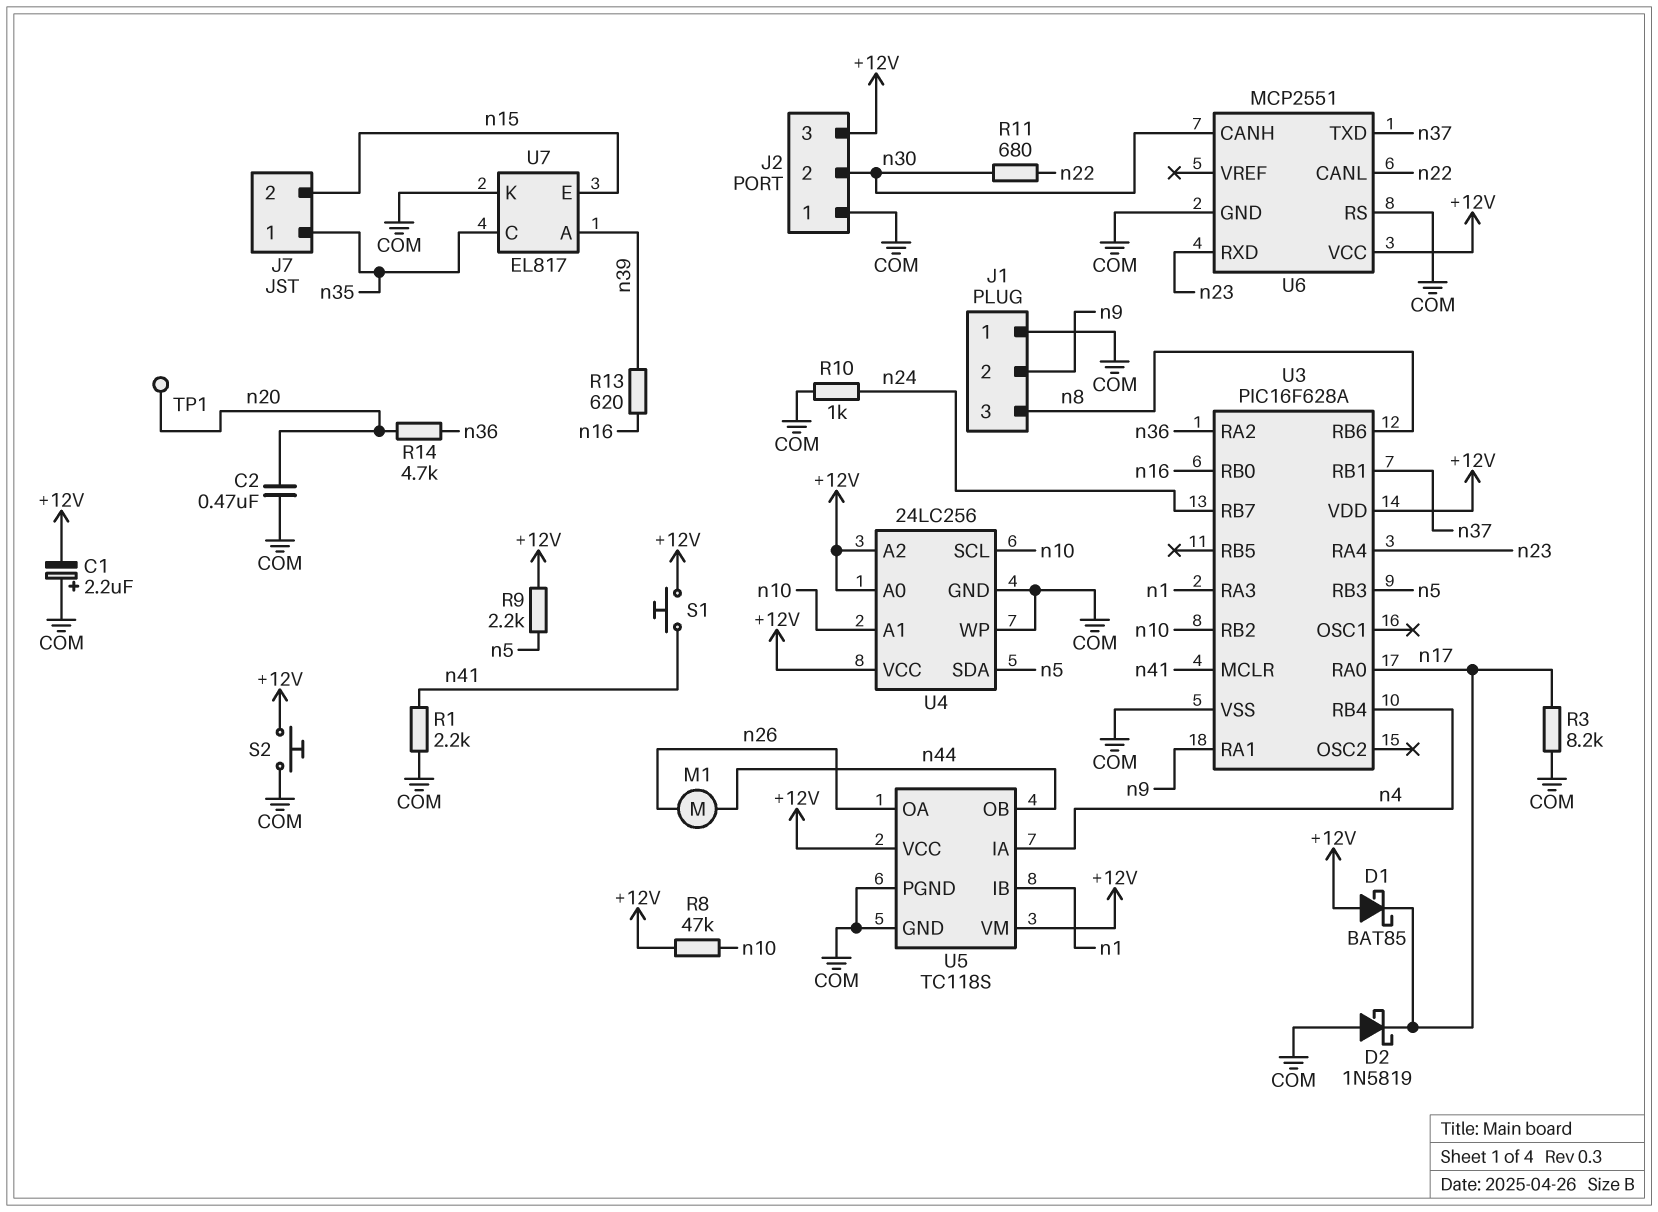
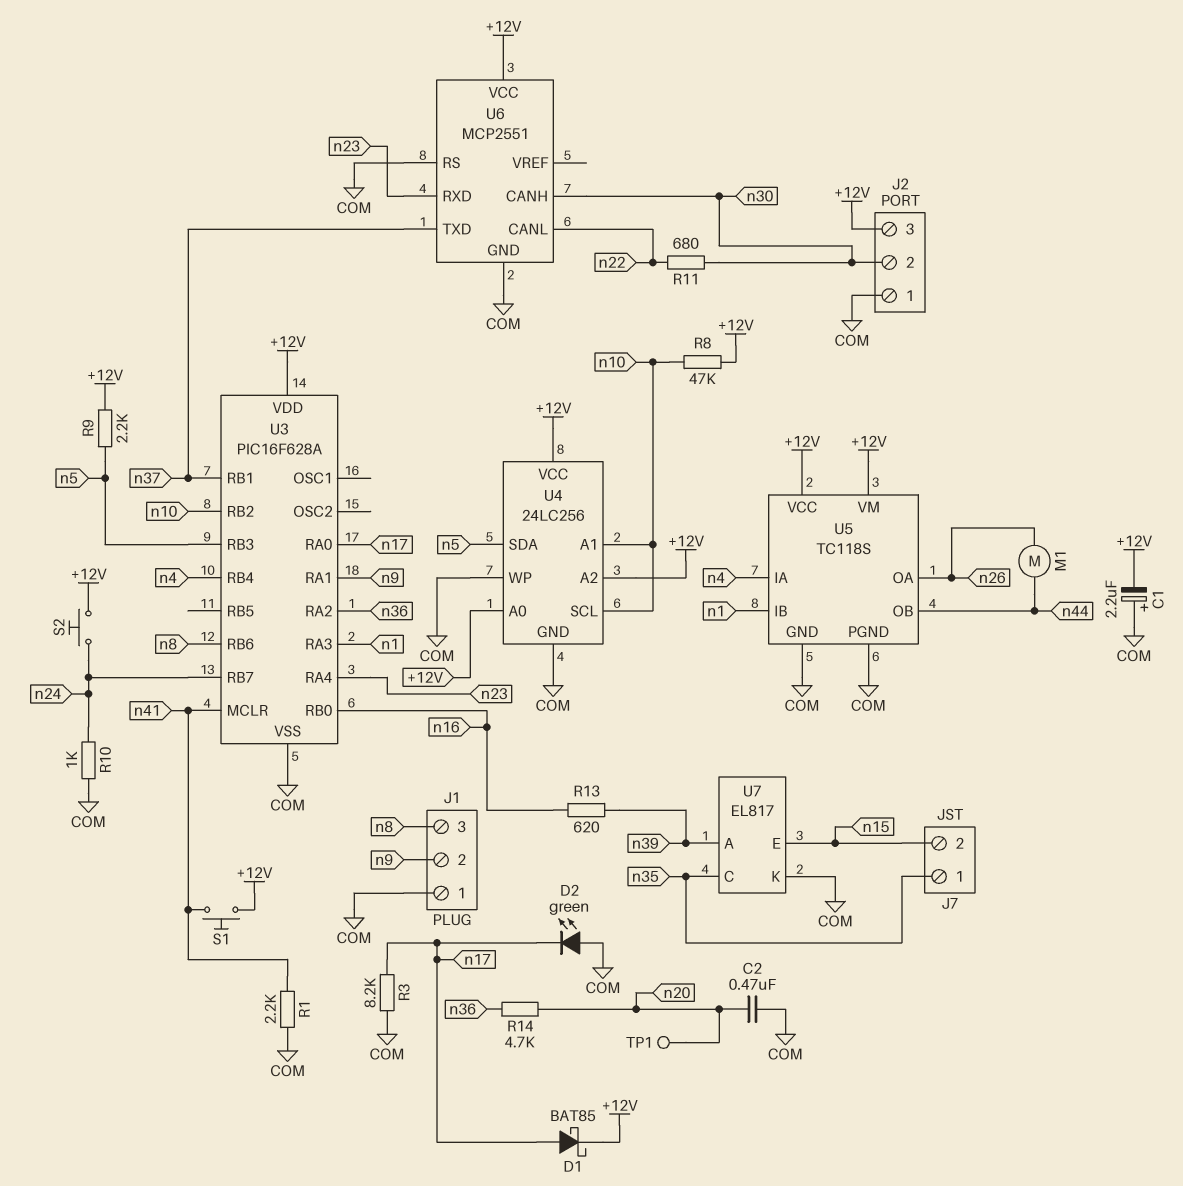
D1: schottky BAT85 (A +12V, K n17) -> schottky BAT85 (A n17, K +12V)
D2: schottky 1N5819 (A COM, K n17) -> LED green (A COM, K n17)
S2: button (+12V, COM) -> button (+12V, n24)

